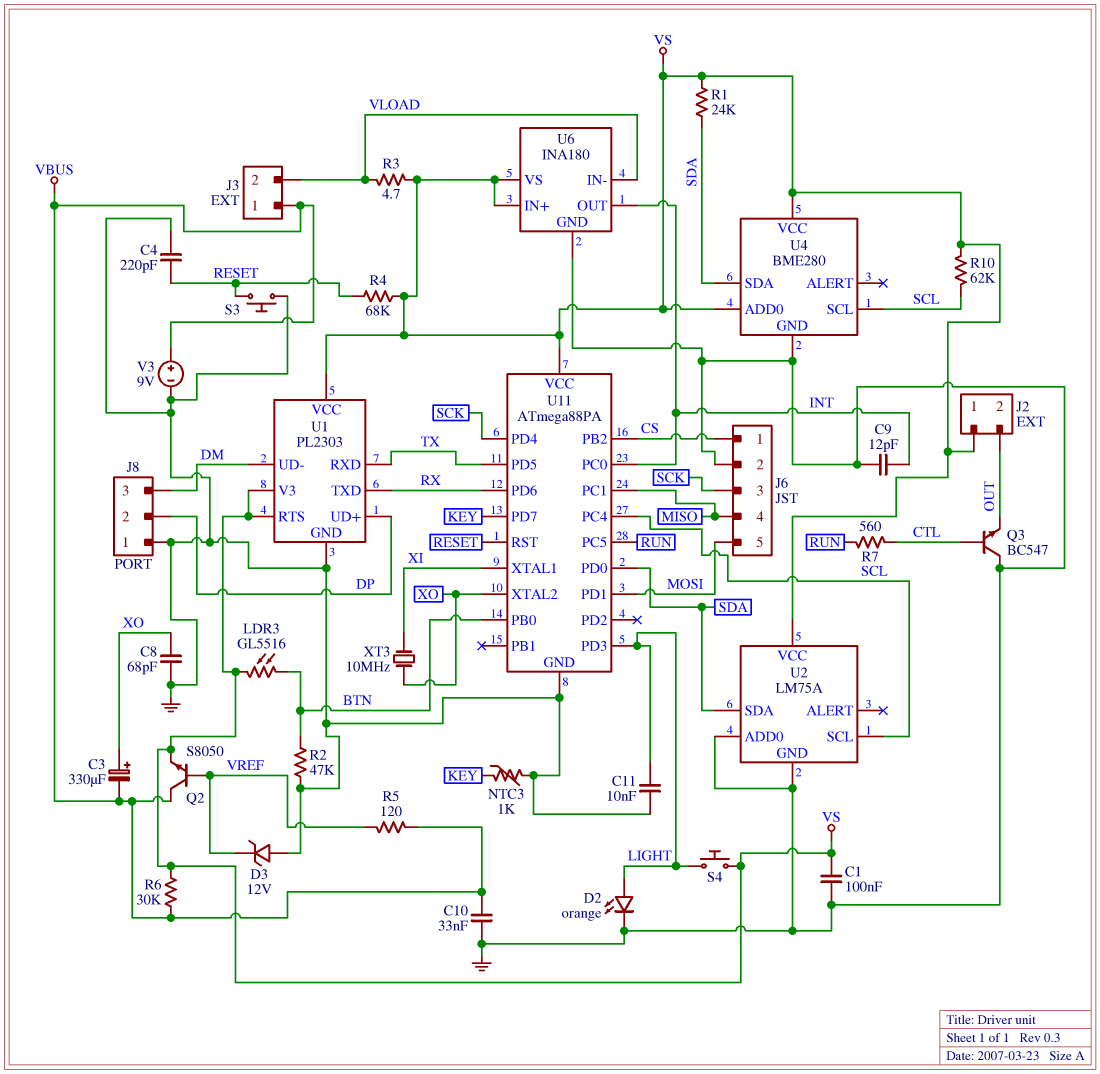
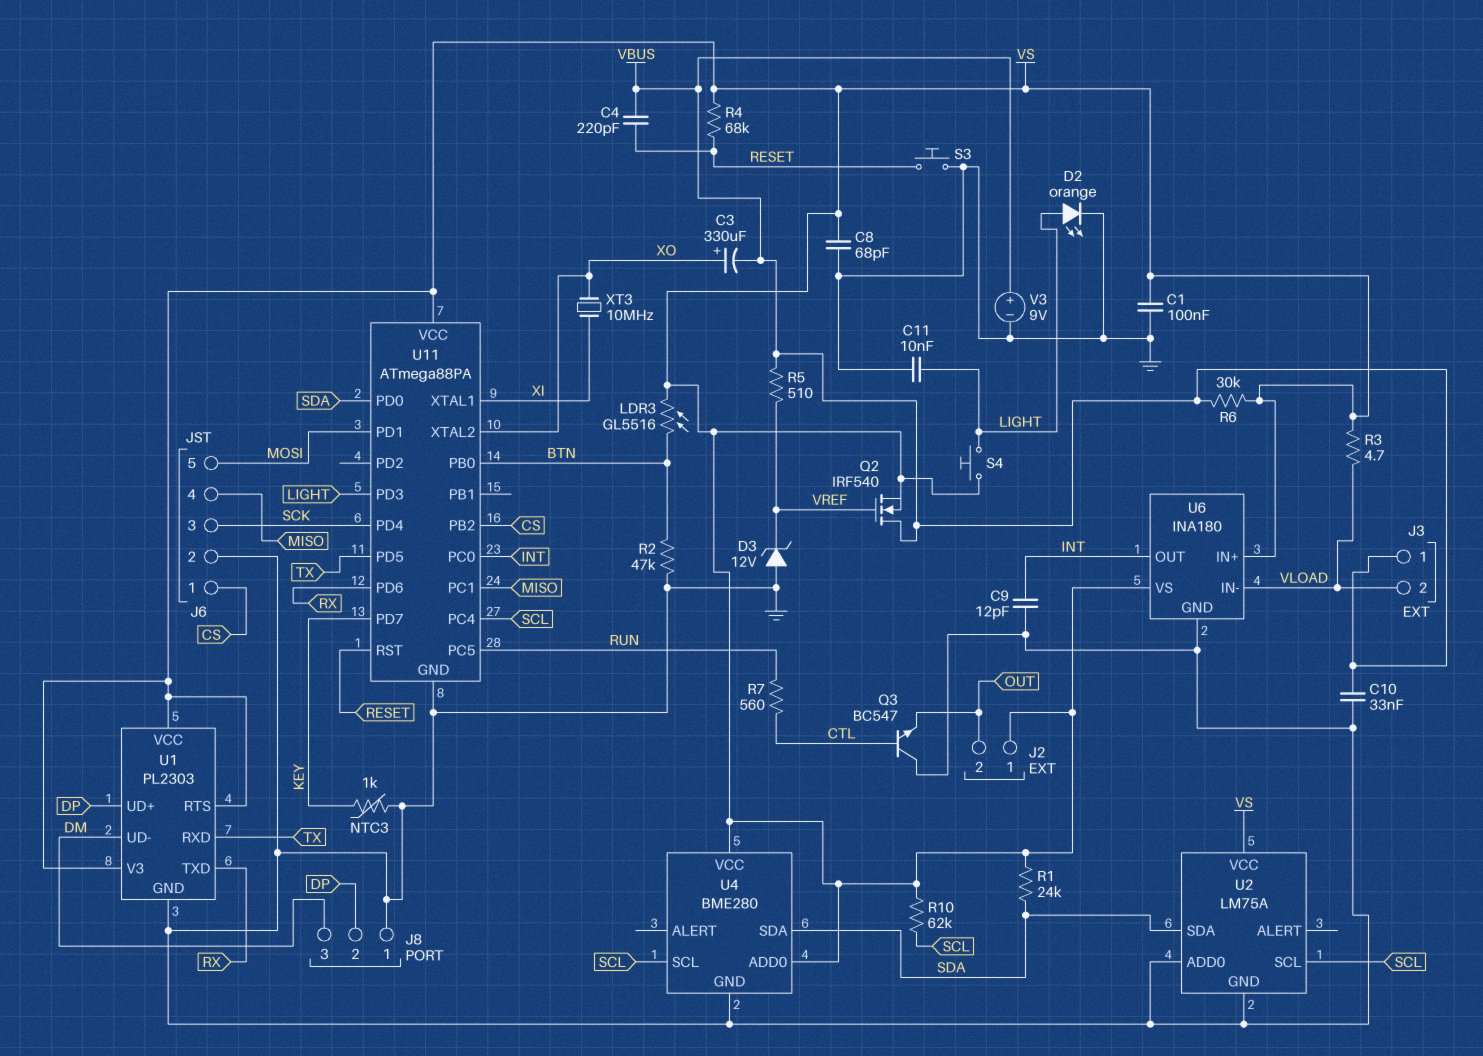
C4: 220pF (GND, RESET) -> 220pF (RESET, VBUS)
C8: 68pF (GND, XO) -> 68pF (GND, VS)
Q2: NPN S8050 (B VREF, C VBUS, E VS) -> NMOS IRF540 (G VREF, D VBUS, S VS)
R5: 120 (VBUS, VREF) -> 510 (VBUS, VREF)

